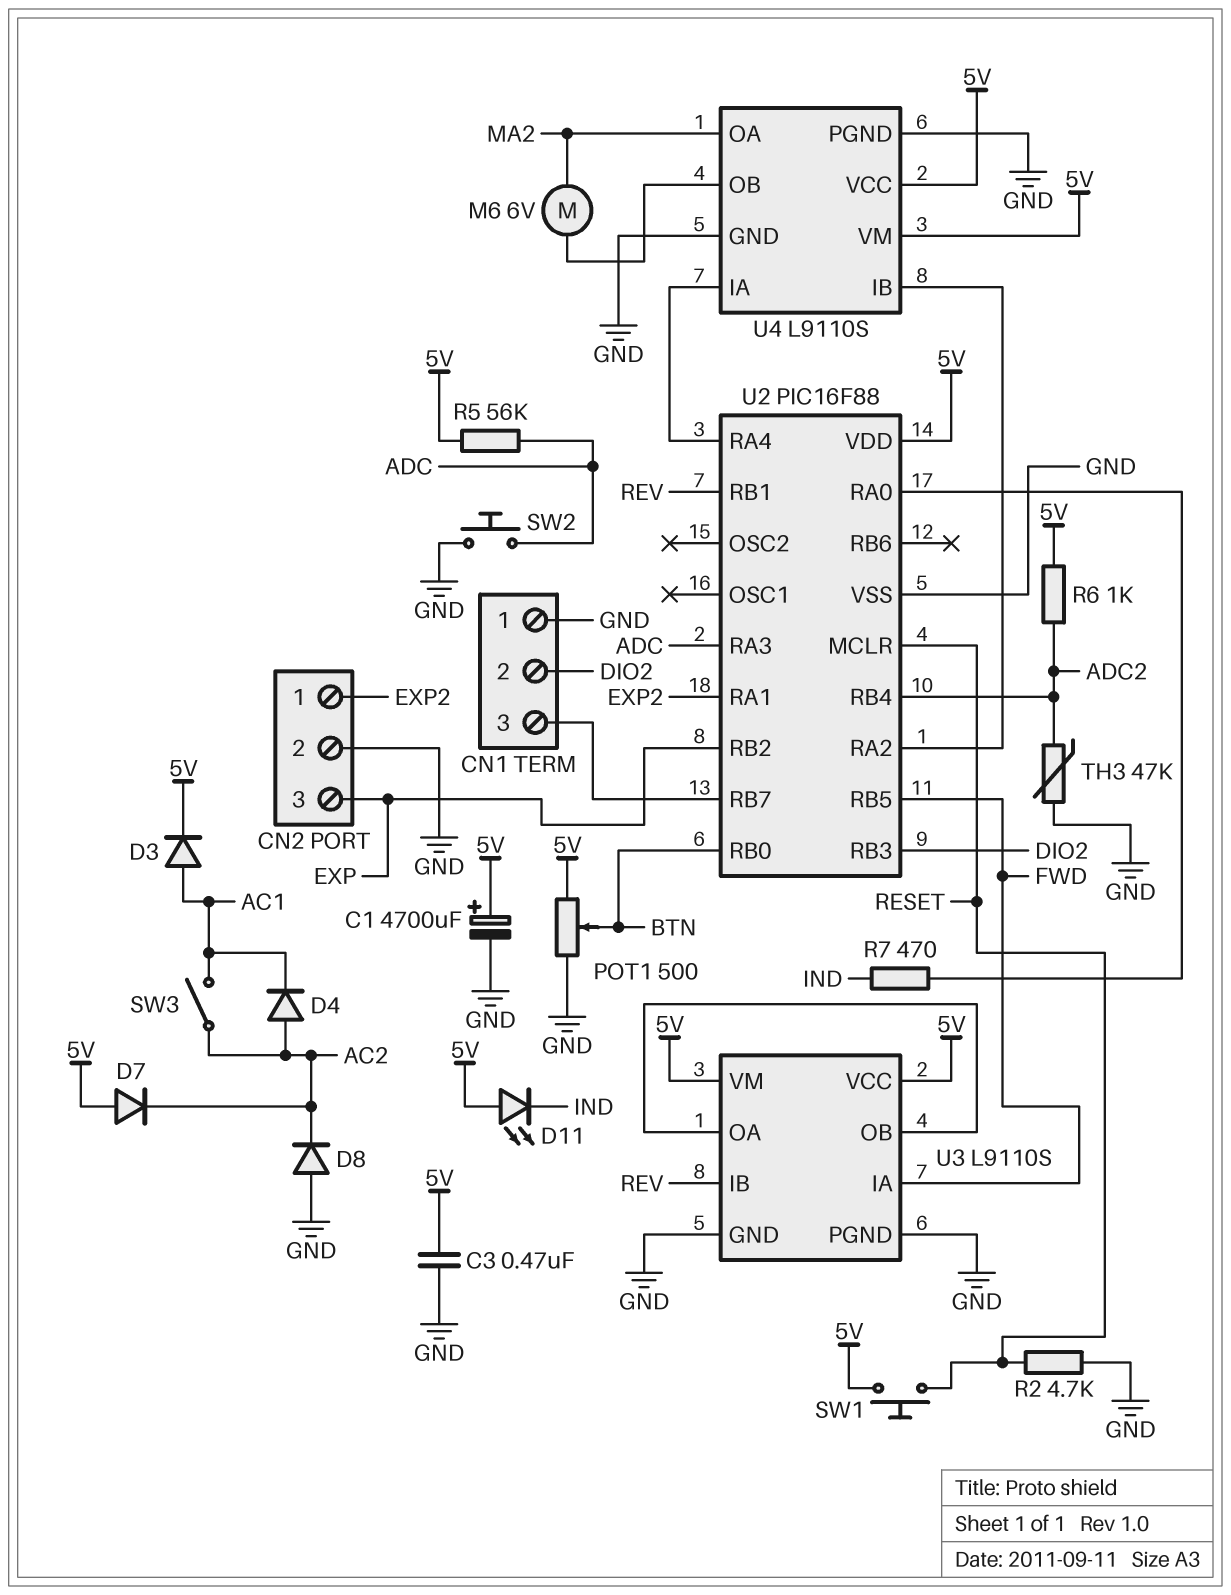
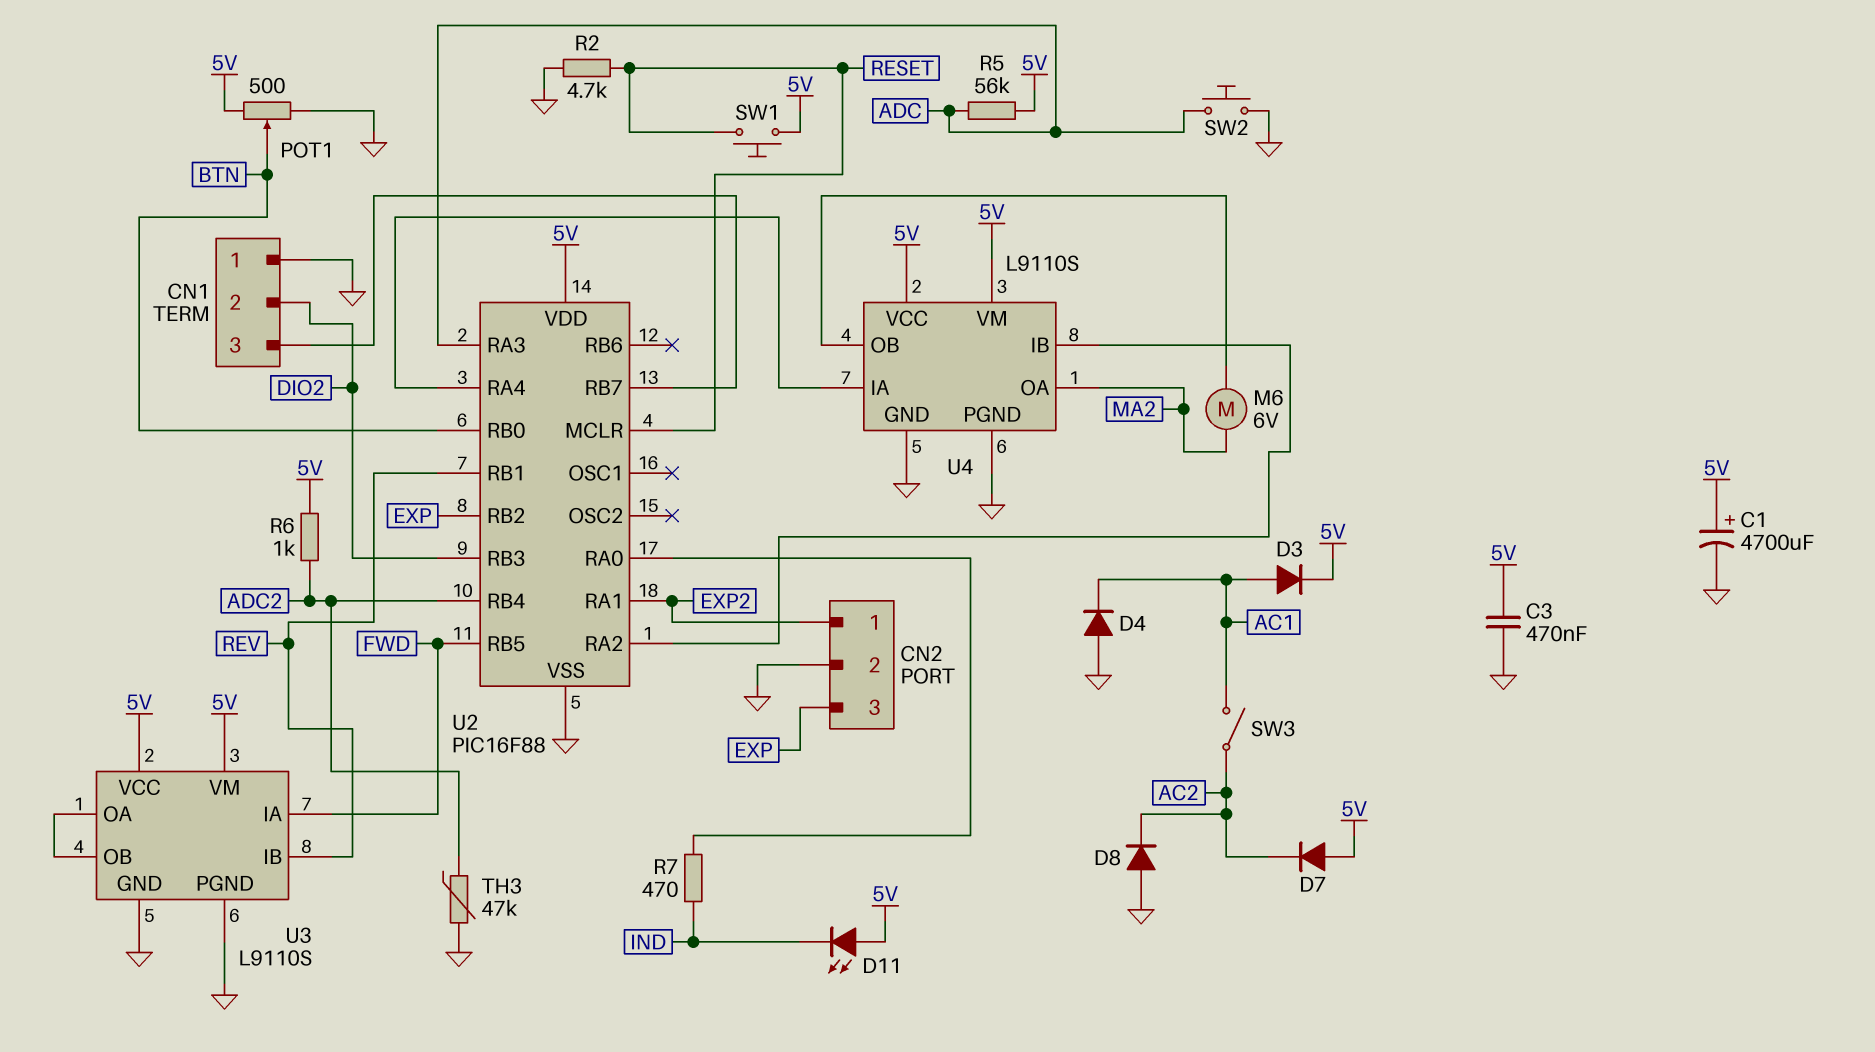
D4: diode (A AC2, K AC1) -> diode (A GND, K AC1)

